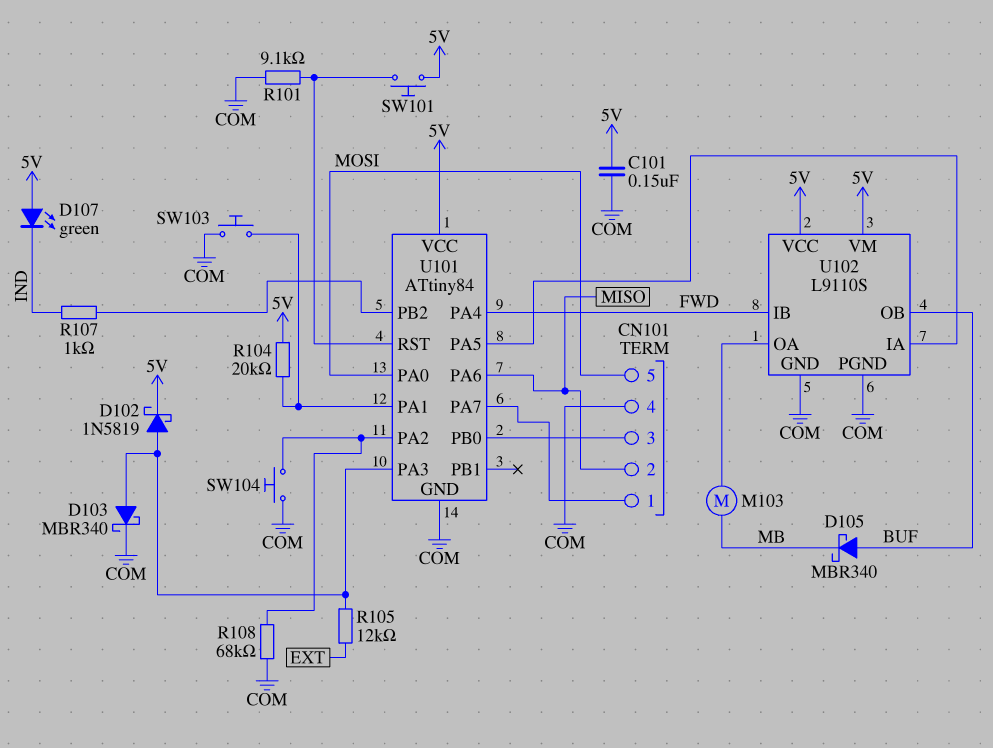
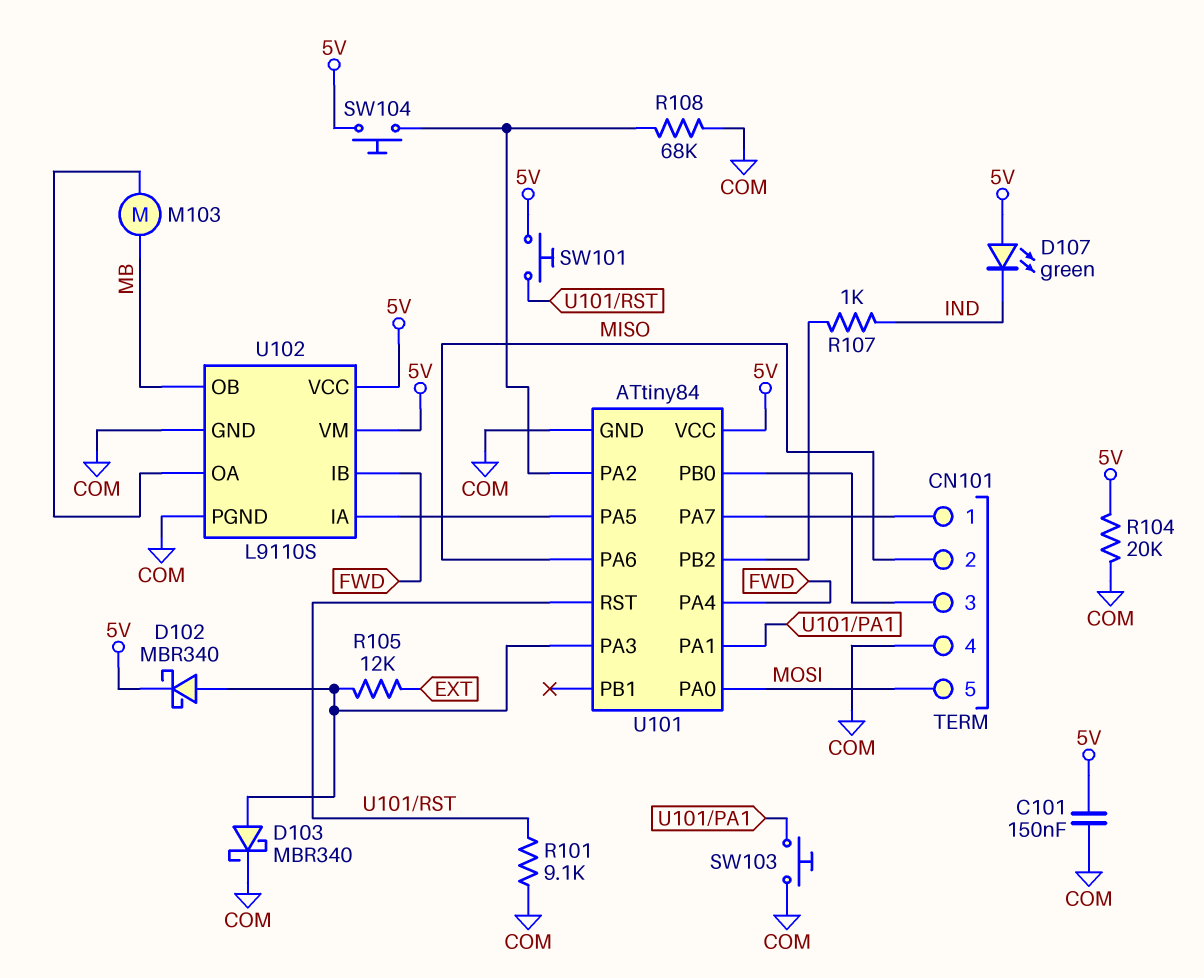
D102: schottky 1N5819 (A U101/PA3, K 5V) -> schottky MBR340 (A U101/PA3, K 5V)
D105: schottky MBR340 (A BUF, K MB) -> none
R104: 20k (5V, U101/PA1) -> 20k (5V, COM)
SW104: button (COM, U101/PA2) -> button (5V, U101/PA2)
U102 pin OB: BUF -> MB

